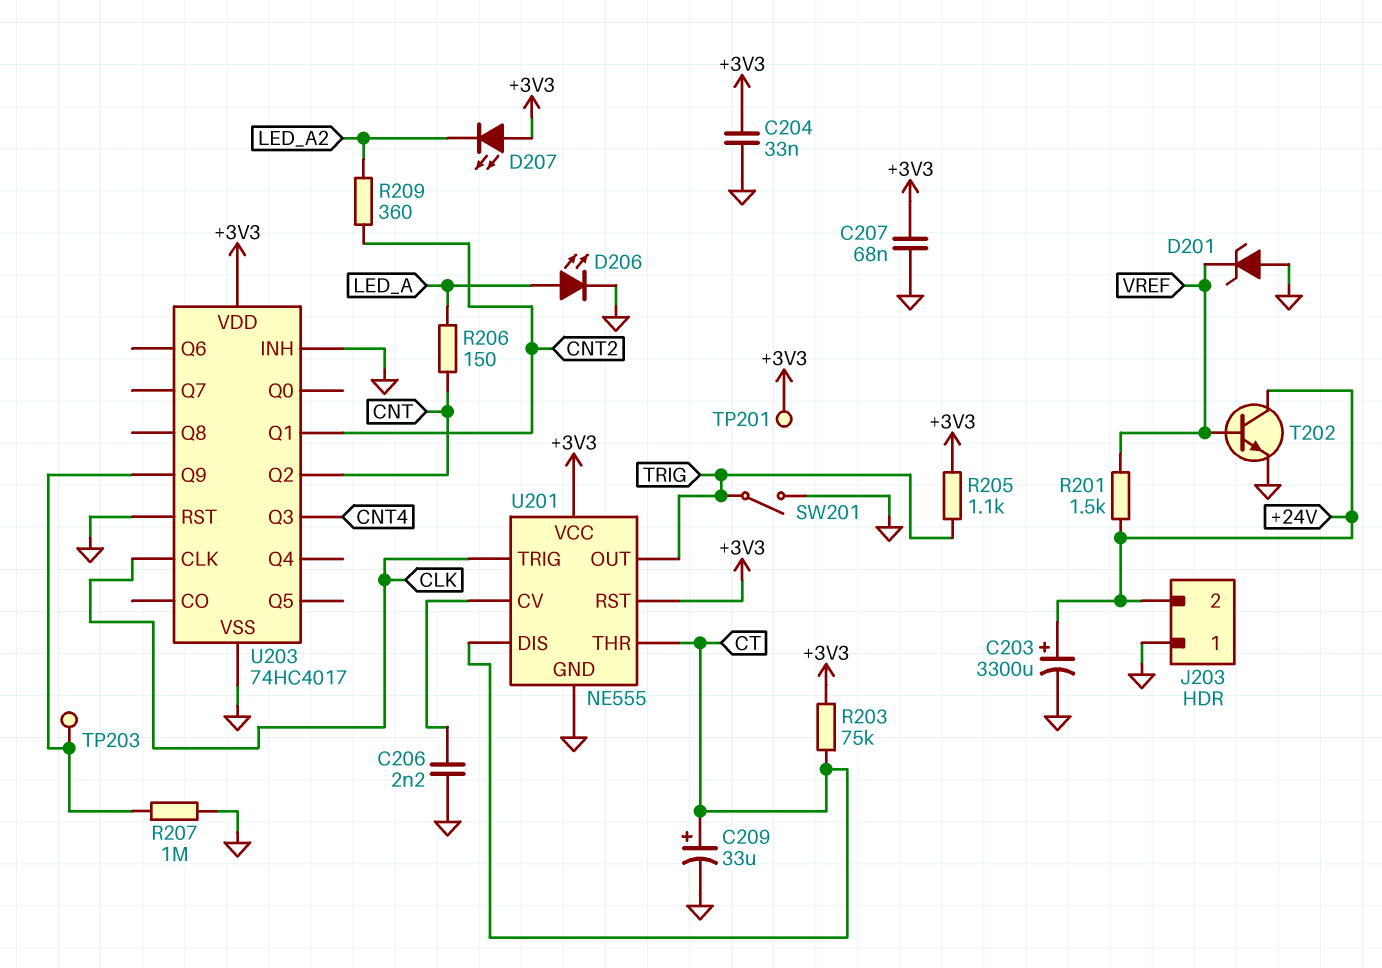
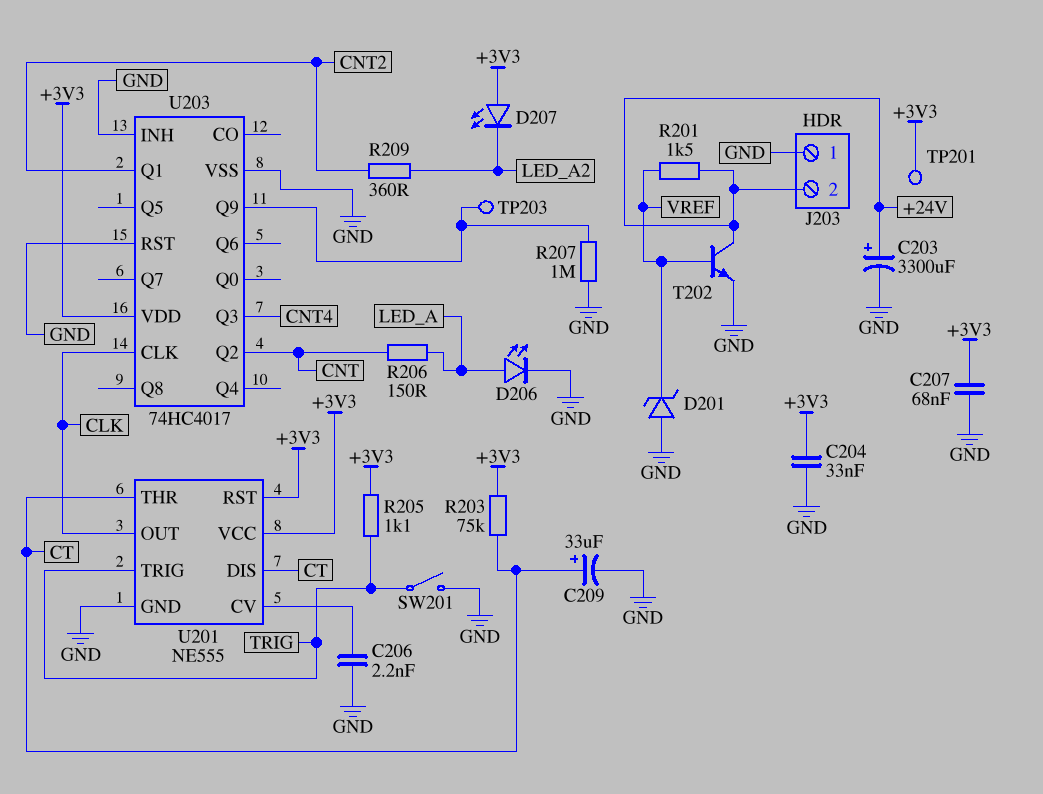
U201 pin OUT: TRIG -> CLK
U201 pin TRIG: CLK -> TRIG

